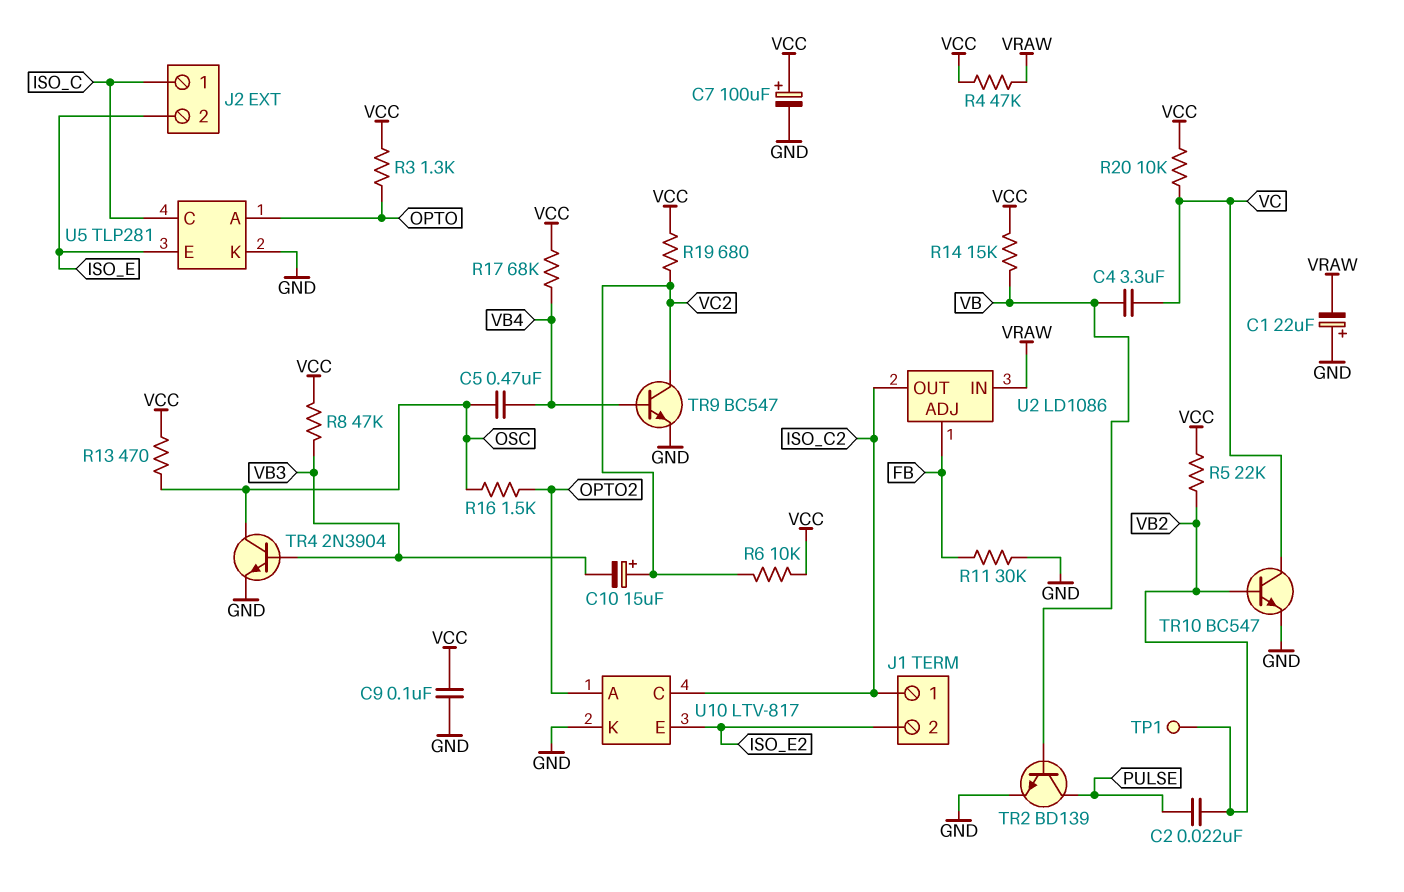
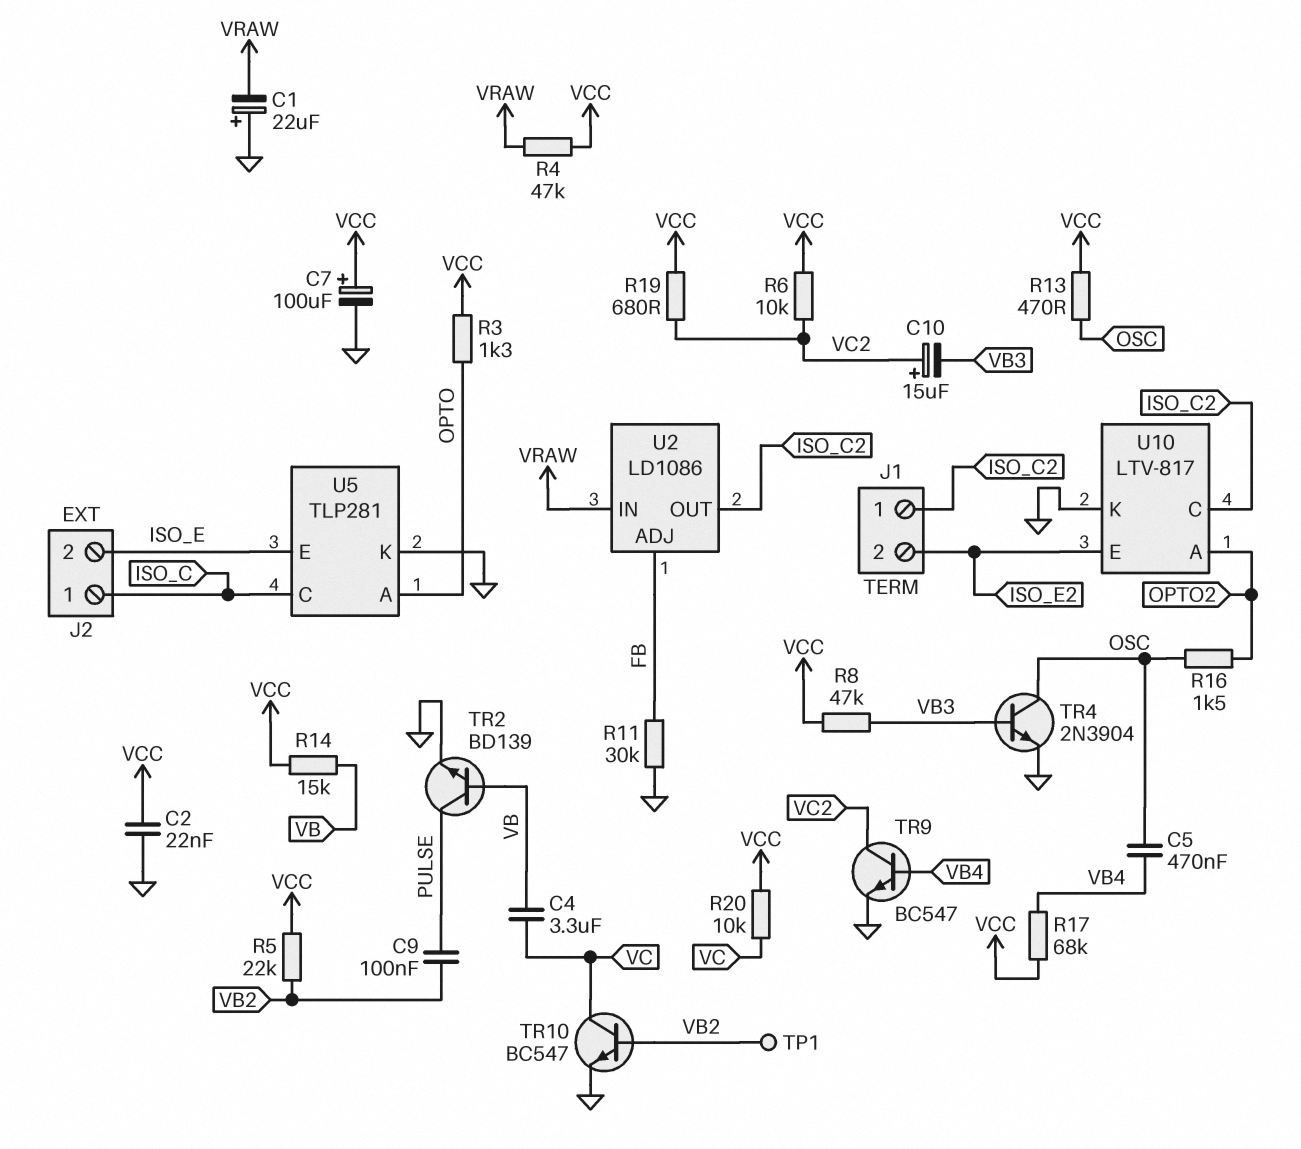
C2: 22nF (PULSE, VB2) -> 22nF (GND, VCC)
C9: 100nF (GND, VCC) -> 100nF (PULSE, VB2)

